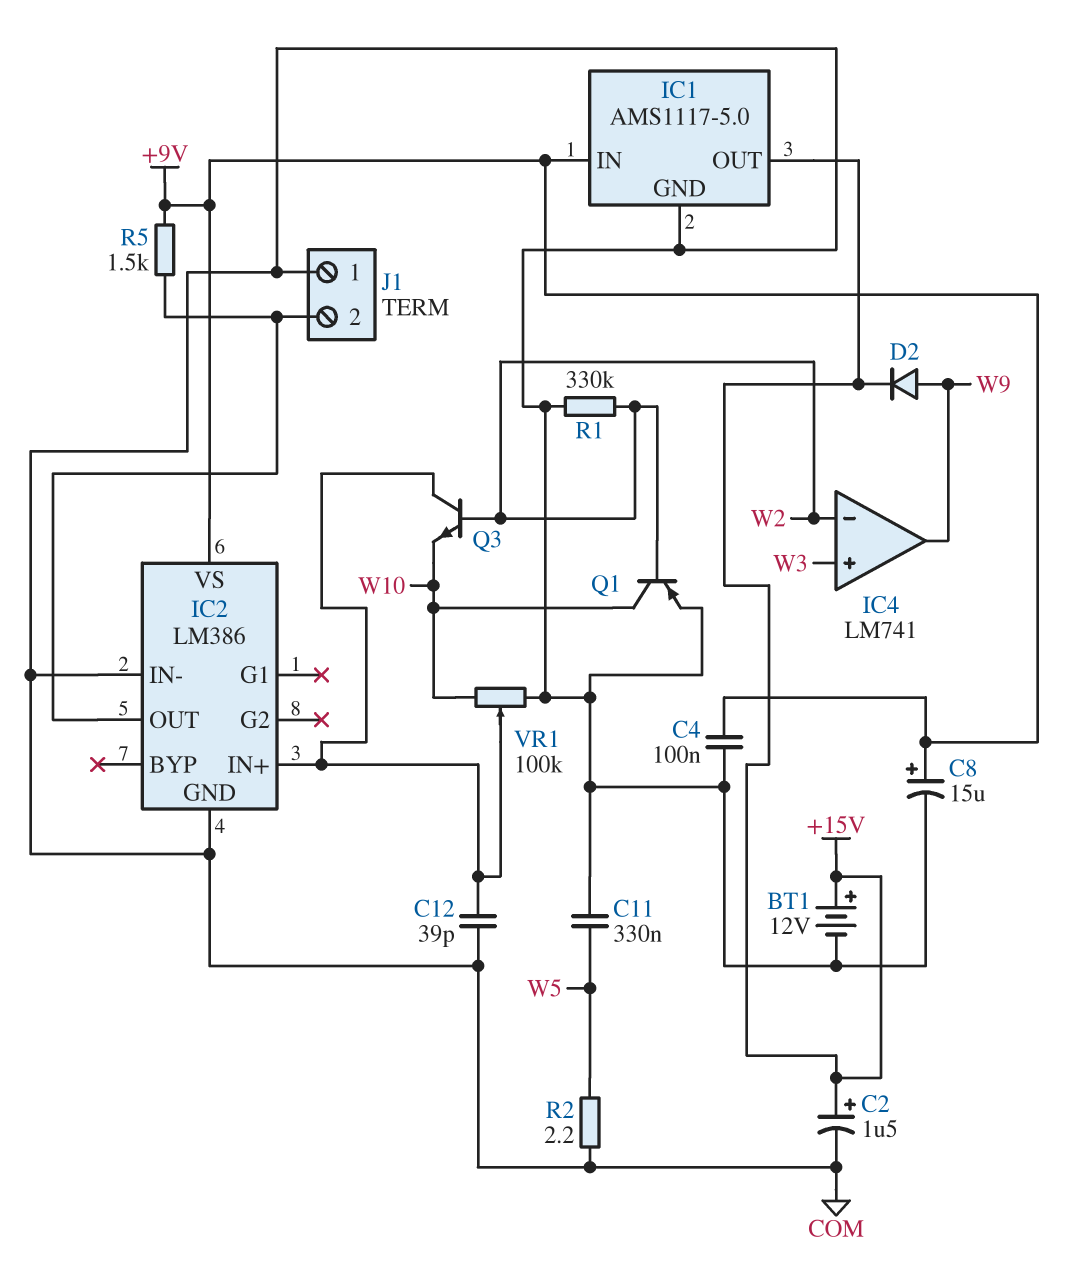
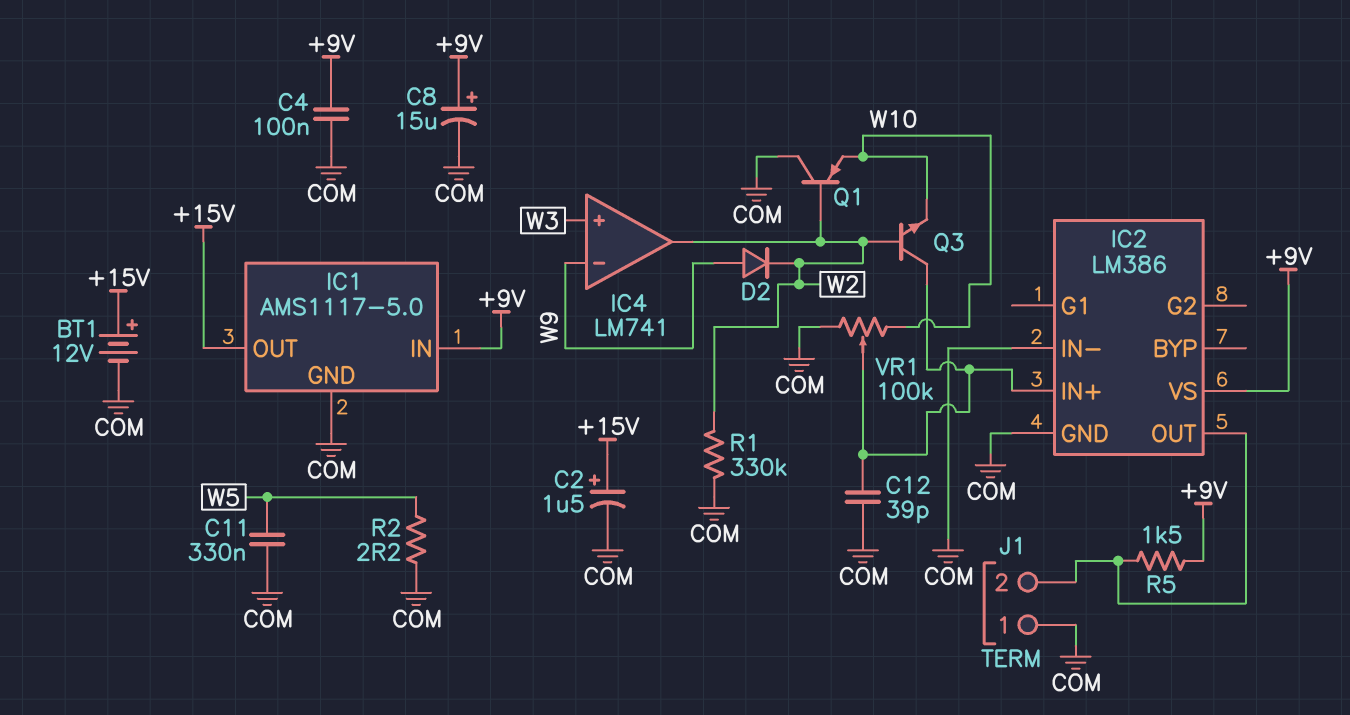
D2: diode (A W9, K +15V) -> diode (A W9, K W2)
IC4 pin in-: W2 -> W9
IC4 pin out: W9 -> W2
Q1: PNP (B W2, C W10, E COM) -> PNP (B W2, C COM, E W10)

